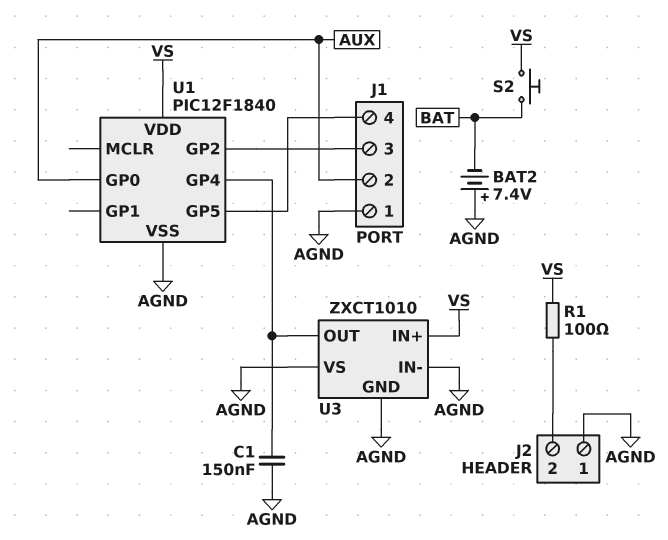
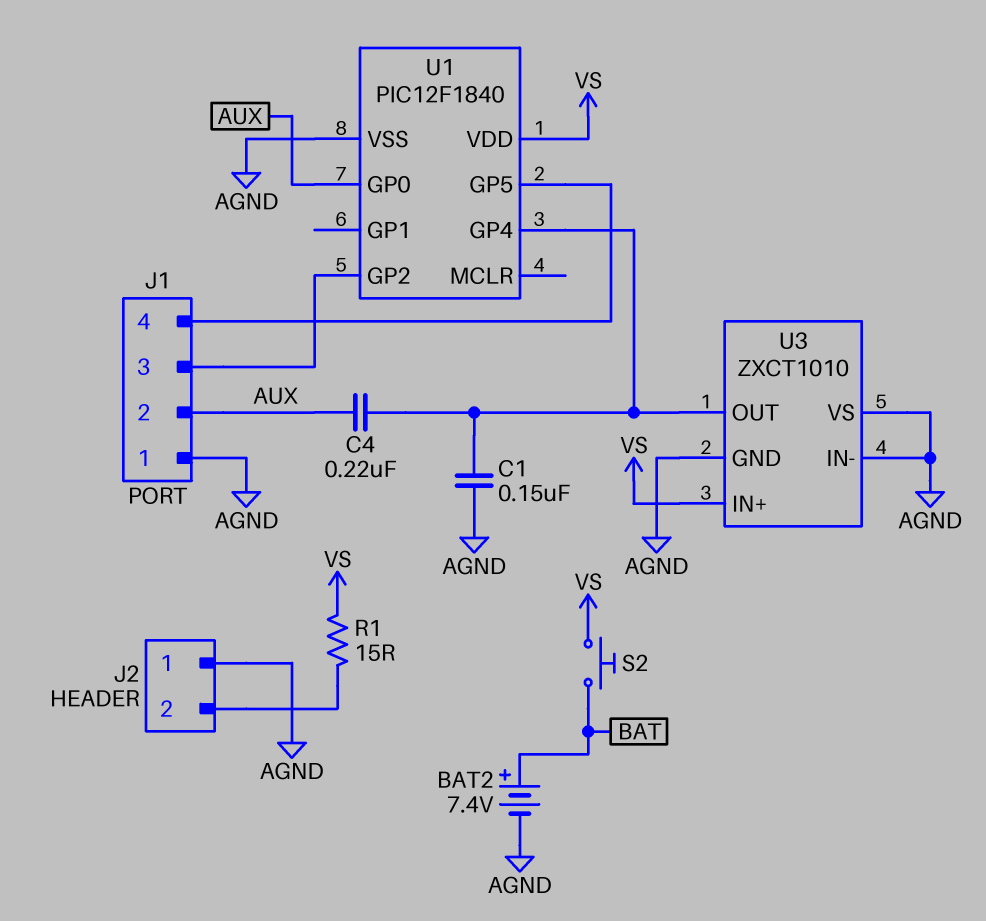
BAT2: 7.4V (plus AGND, minus BAT) -> 7.4V (plus BAT, minus AGND)
C4: none -> 220nF (AUX, U1/GP4)
R1: 100 (J2/2, VS) -> 15 (J2/2, VS)

